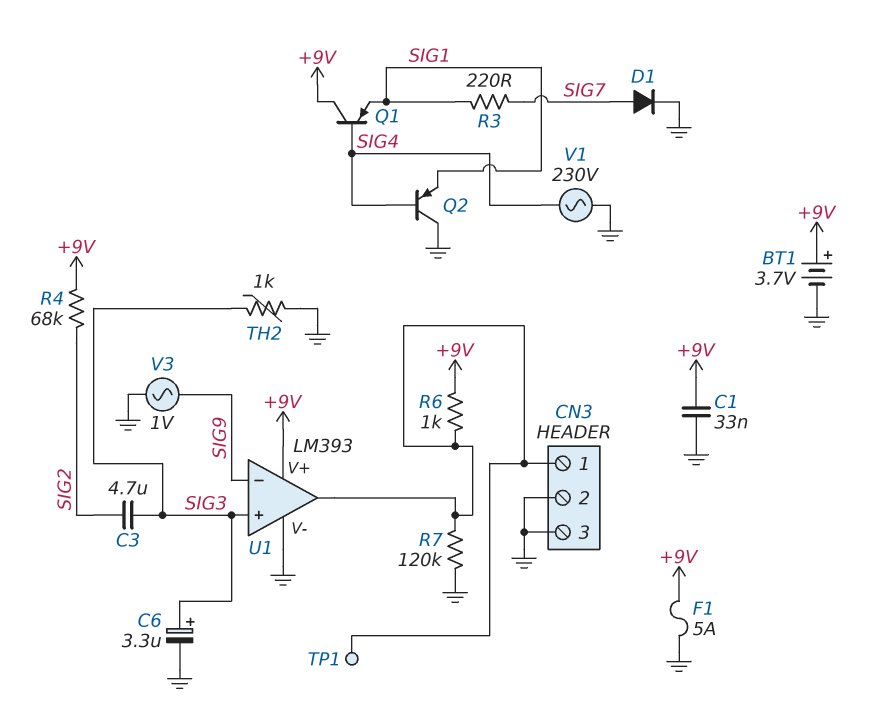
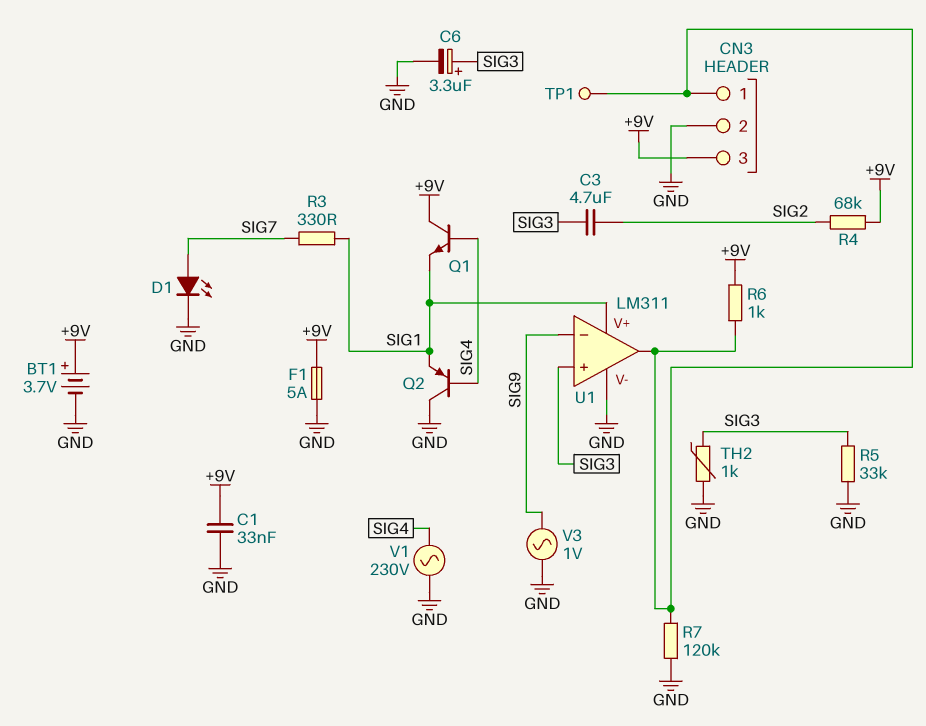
CN3 pin 3: GND -> +9V
D1: diode (A SIG7, K GND) -> LED (A SIG7, K GND)
Q1: PNP (B SIG4, C +9V, E SIG1) -> NPN (B SIG4, C +9V, E SIG1)
R3: 220 (SIG1, SIG7) -> 330 (SIG1, SIG7)
R5: none -> 33k (GND, SIG3)
U1: LM393 -> LM311
U1 pin V+: +9V -> SIG1

